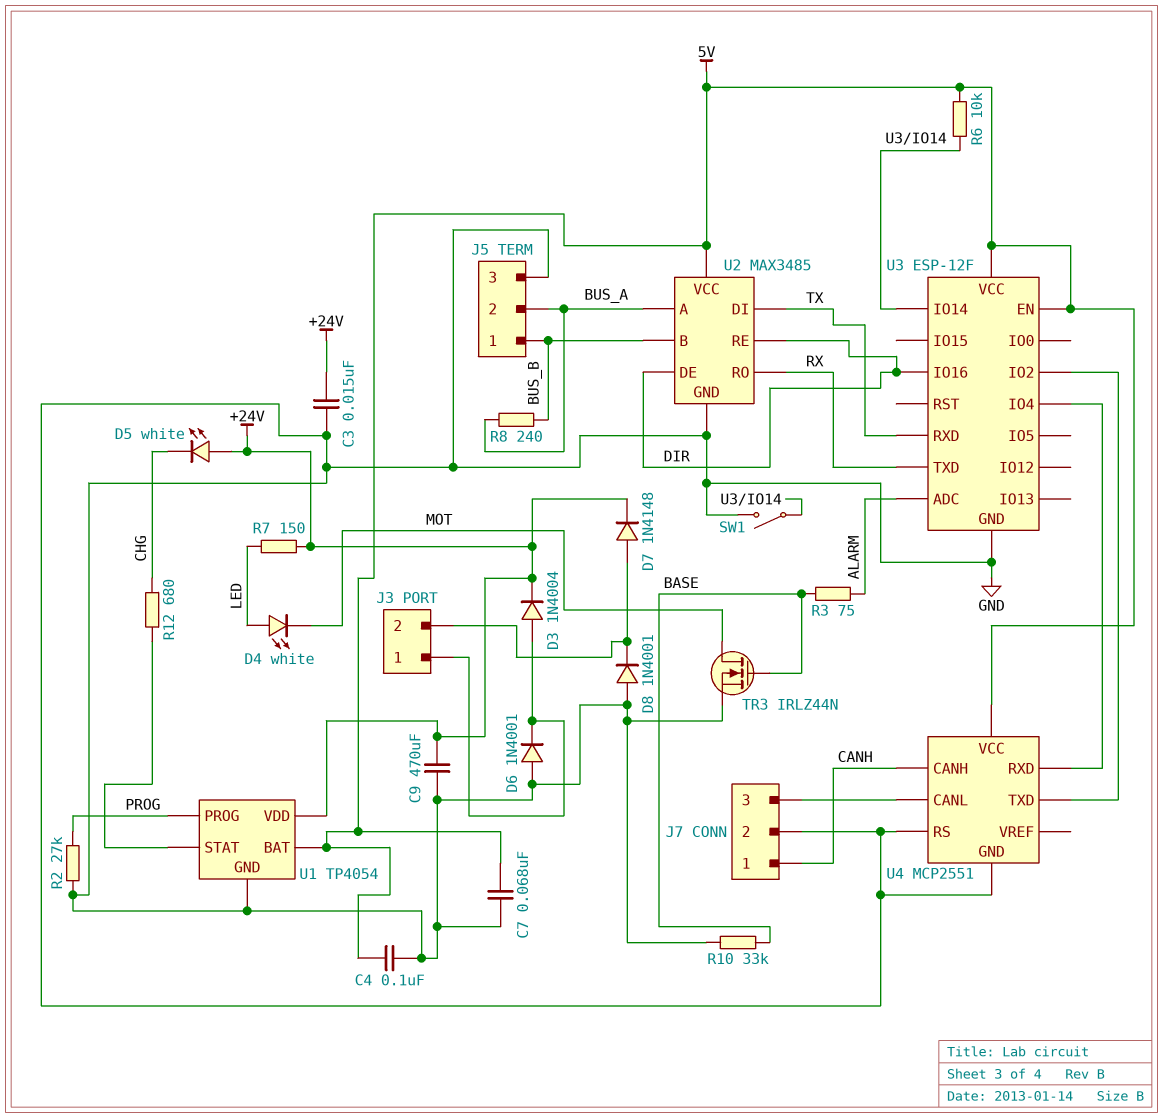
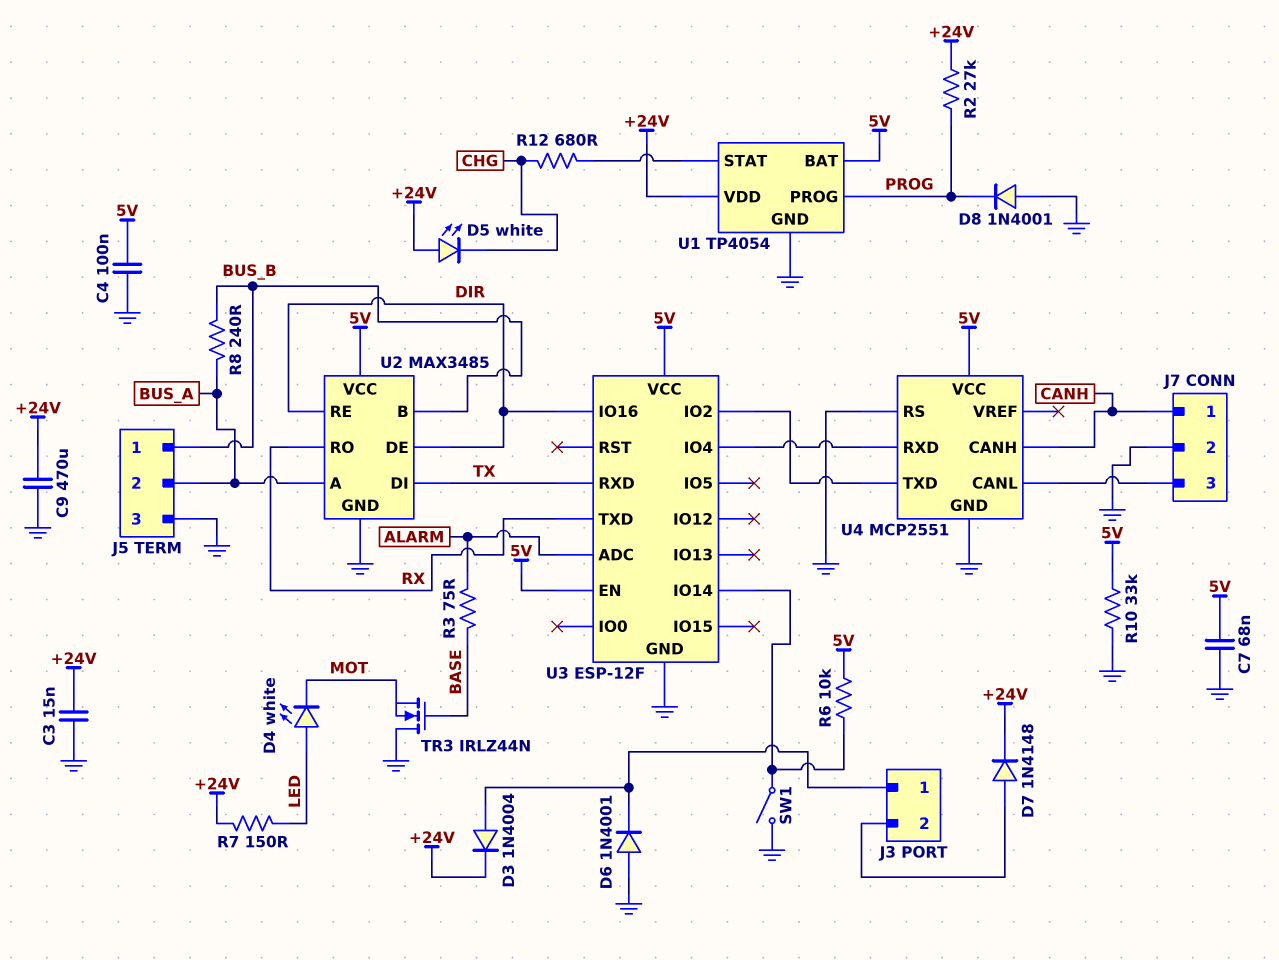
D8: diode 1N4001 (A GND, K J3/2) -> diode 1N4001 (A GND, K PROG)
R2: 27k (GND, PROG) -> 27k (+24V, PROG)
R10: 33k (BASE, GND) -> 33k (5V, GND)
TR3: NMOS IRLZ44N (G BASE, D MOT, S GND) -> NMOS IRLZ44N (G BASE, D GND, S MOT)

